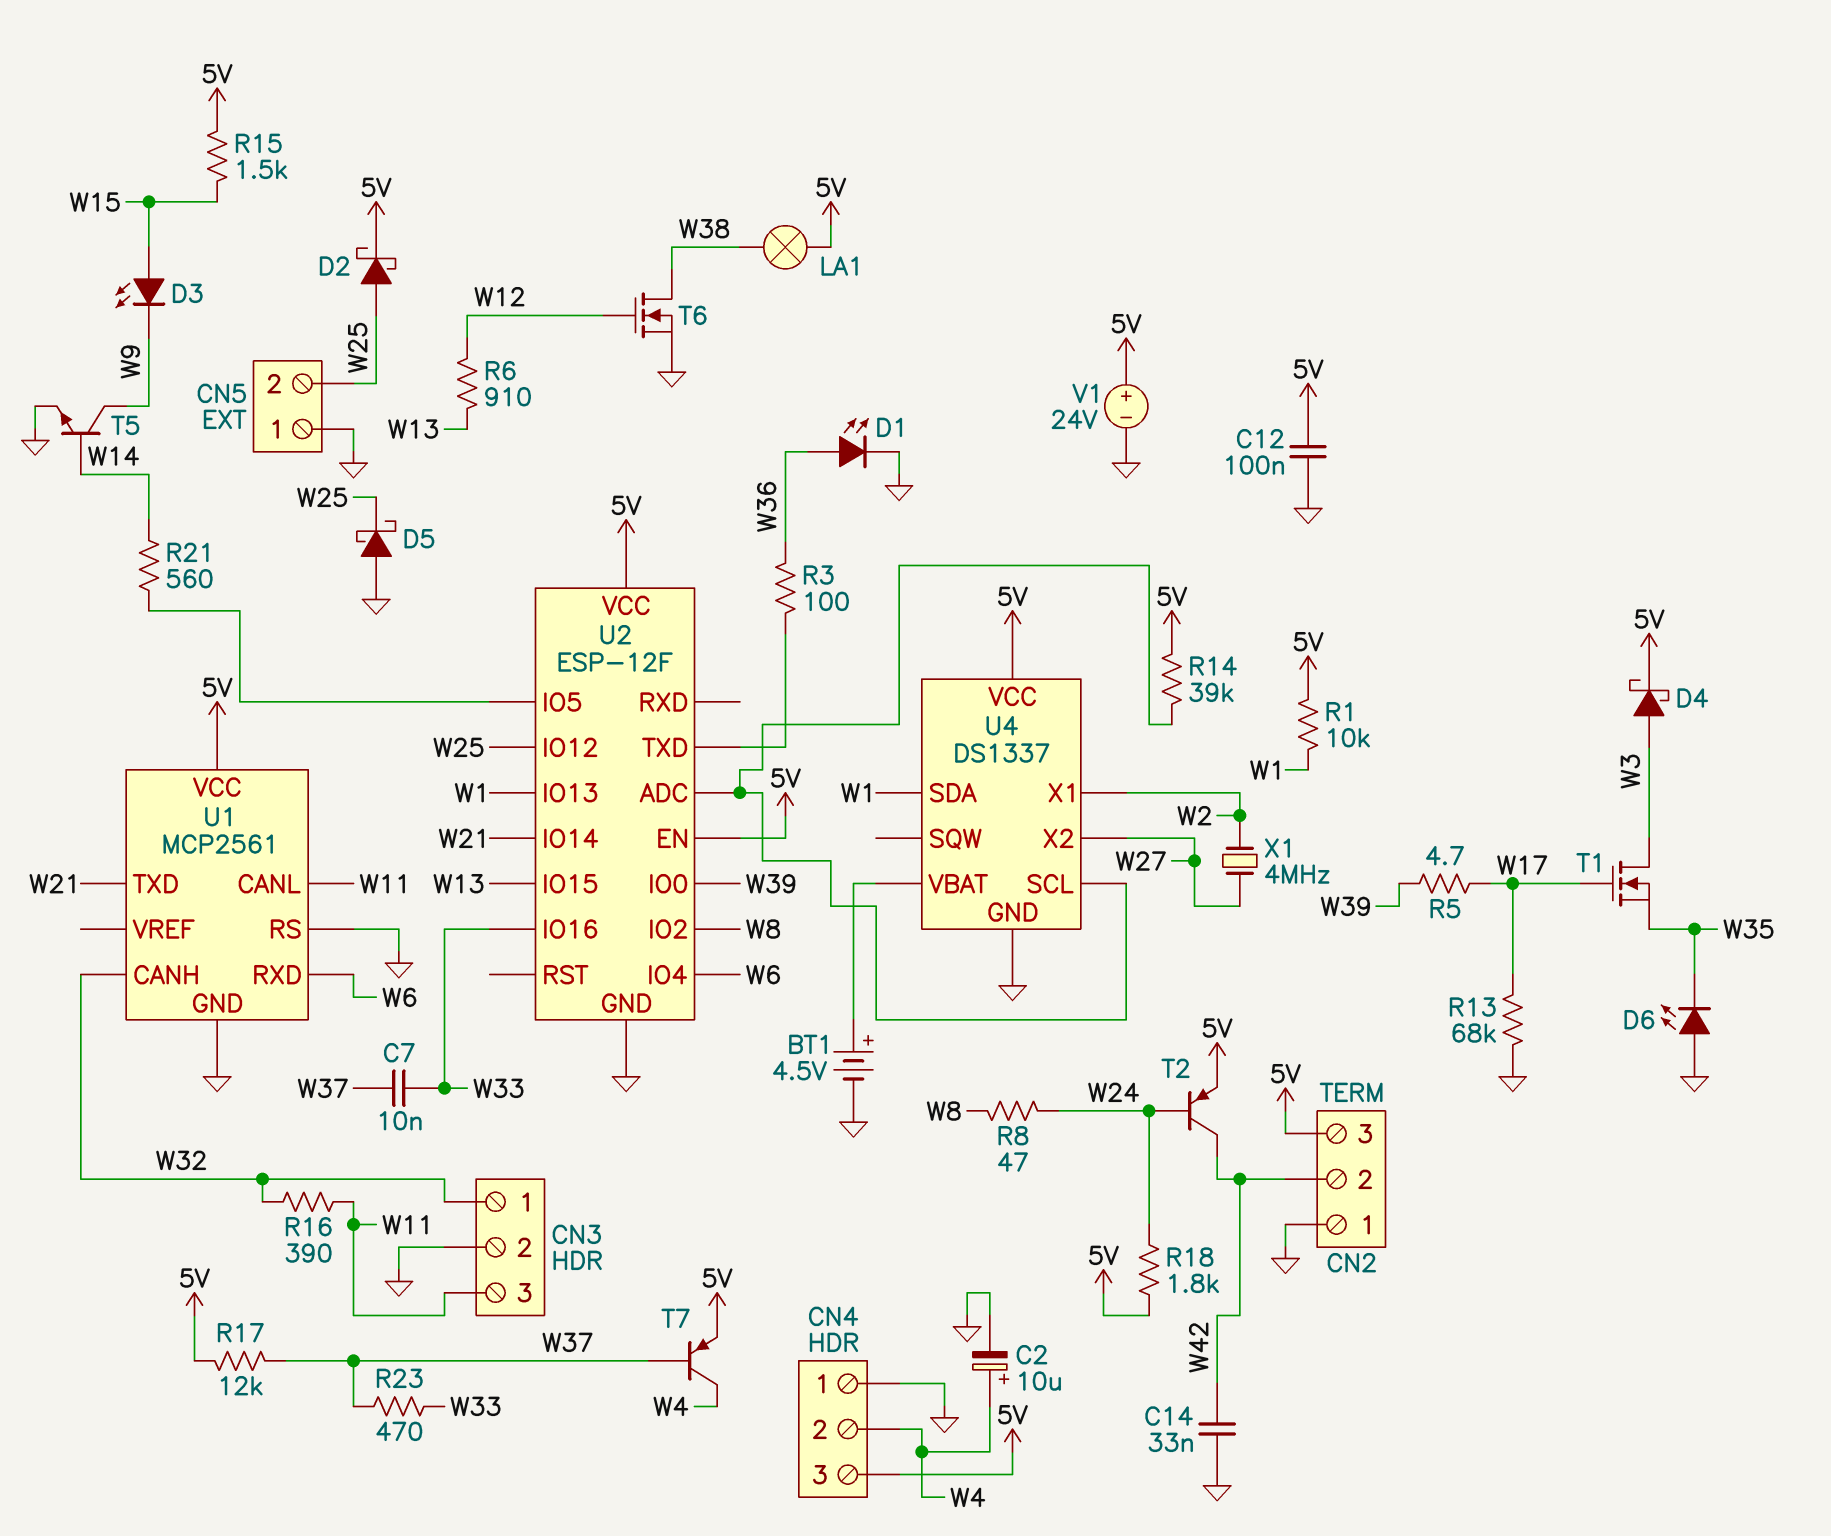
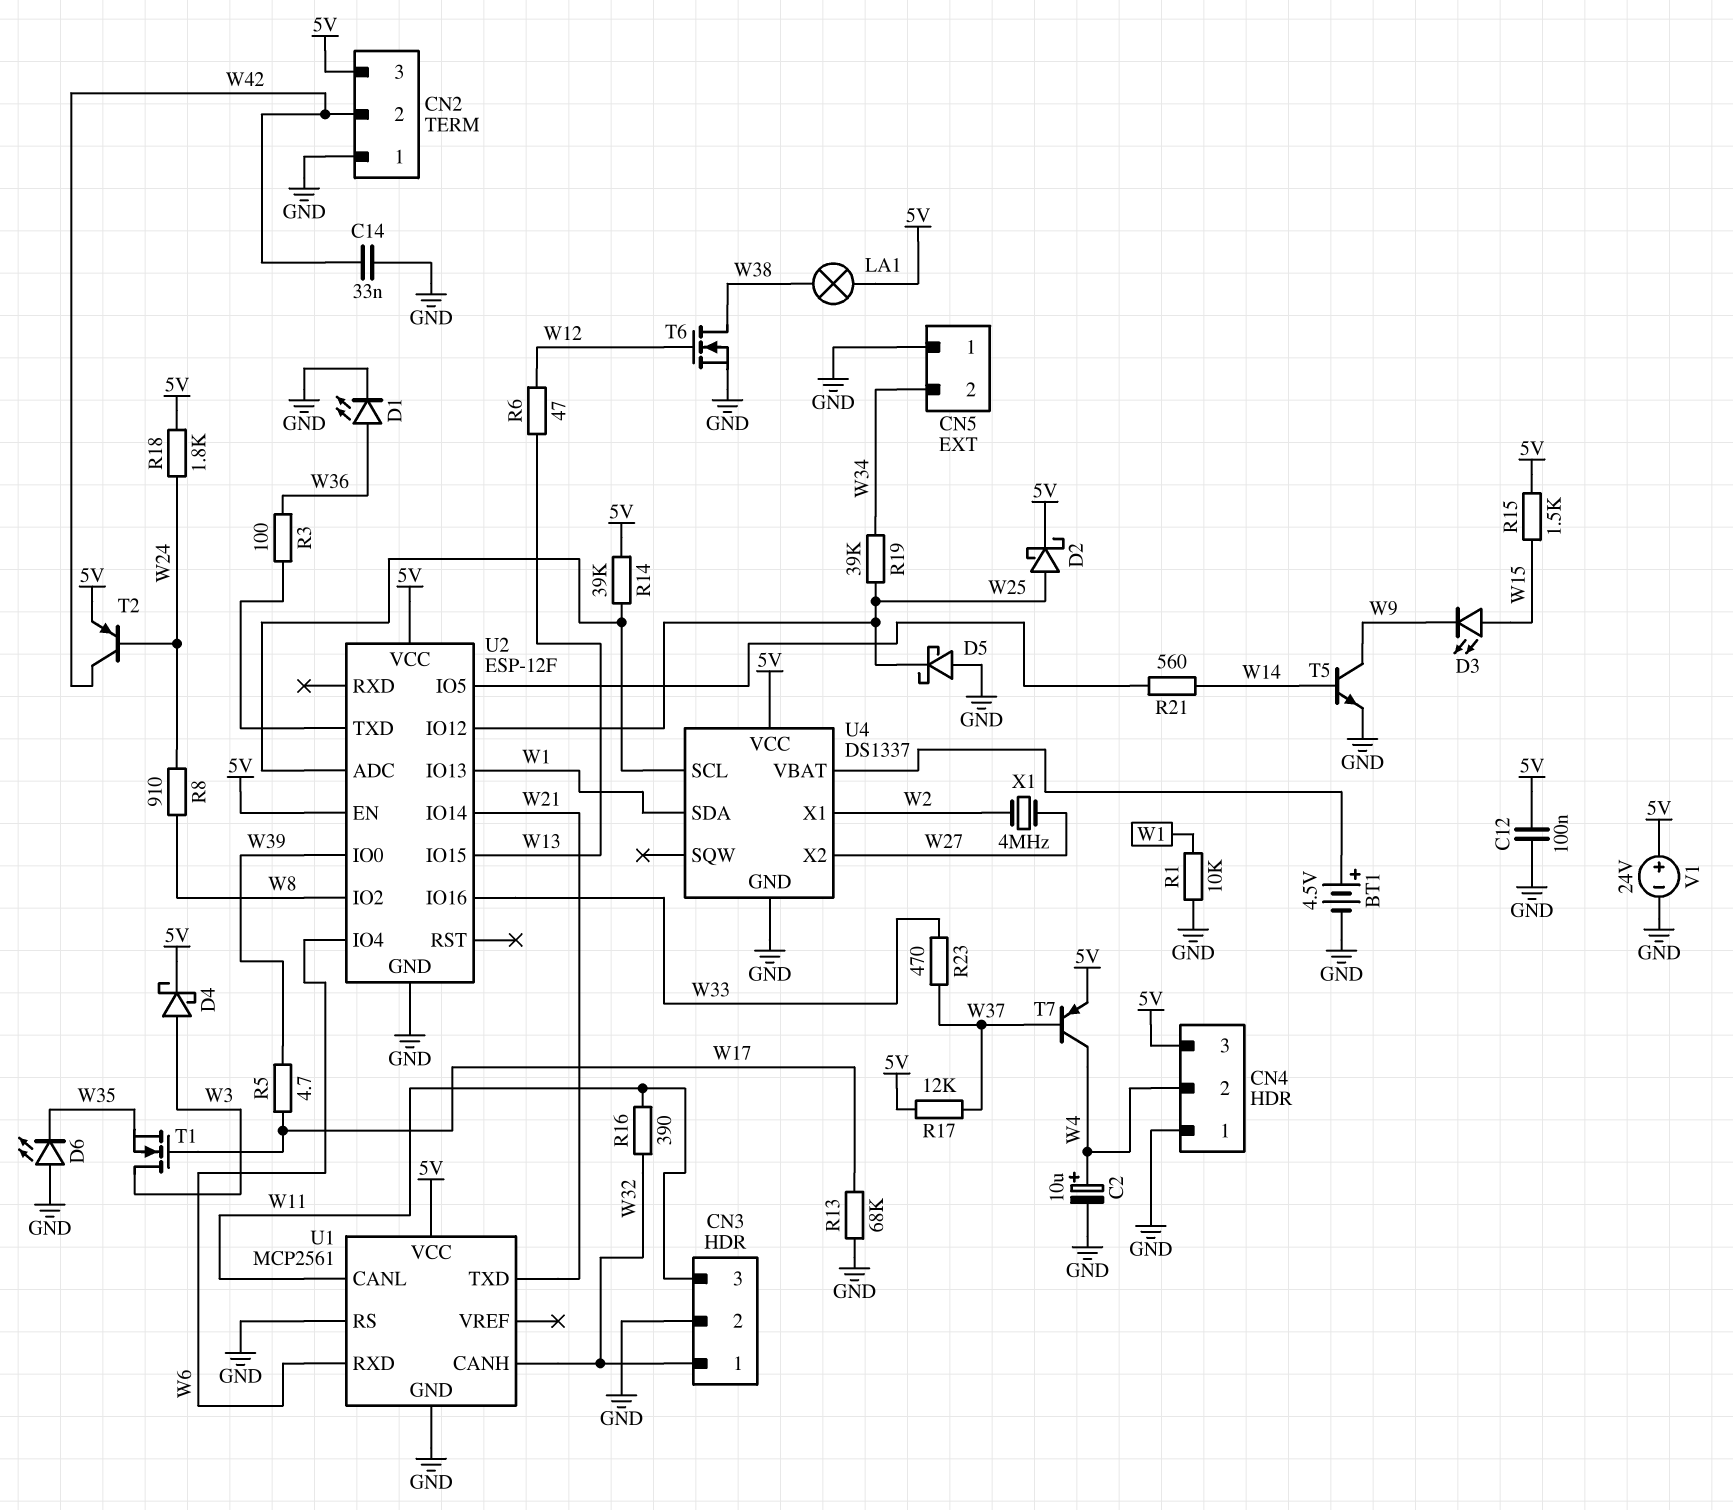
C7: 10nF (W33, W37) -> none
CN5 pin 2: W25 -> W34
R1: 10k (5V, W1) -> 10k (GND, W1)
R6: 910 (W12, W13) -> 47 (W12, W13)
R8: 47 (W8, W24) -> 910 (W8, W24)
R19: none -> 39k (W25, W34)

